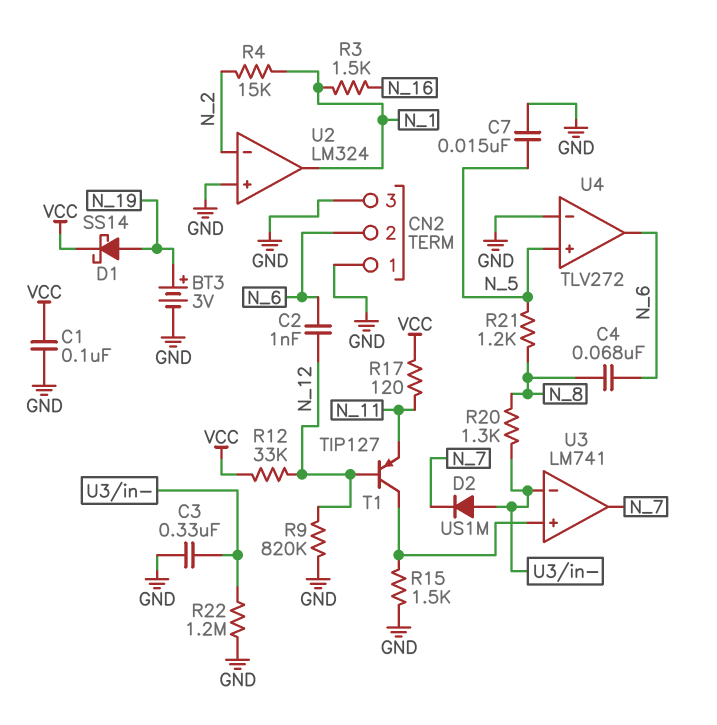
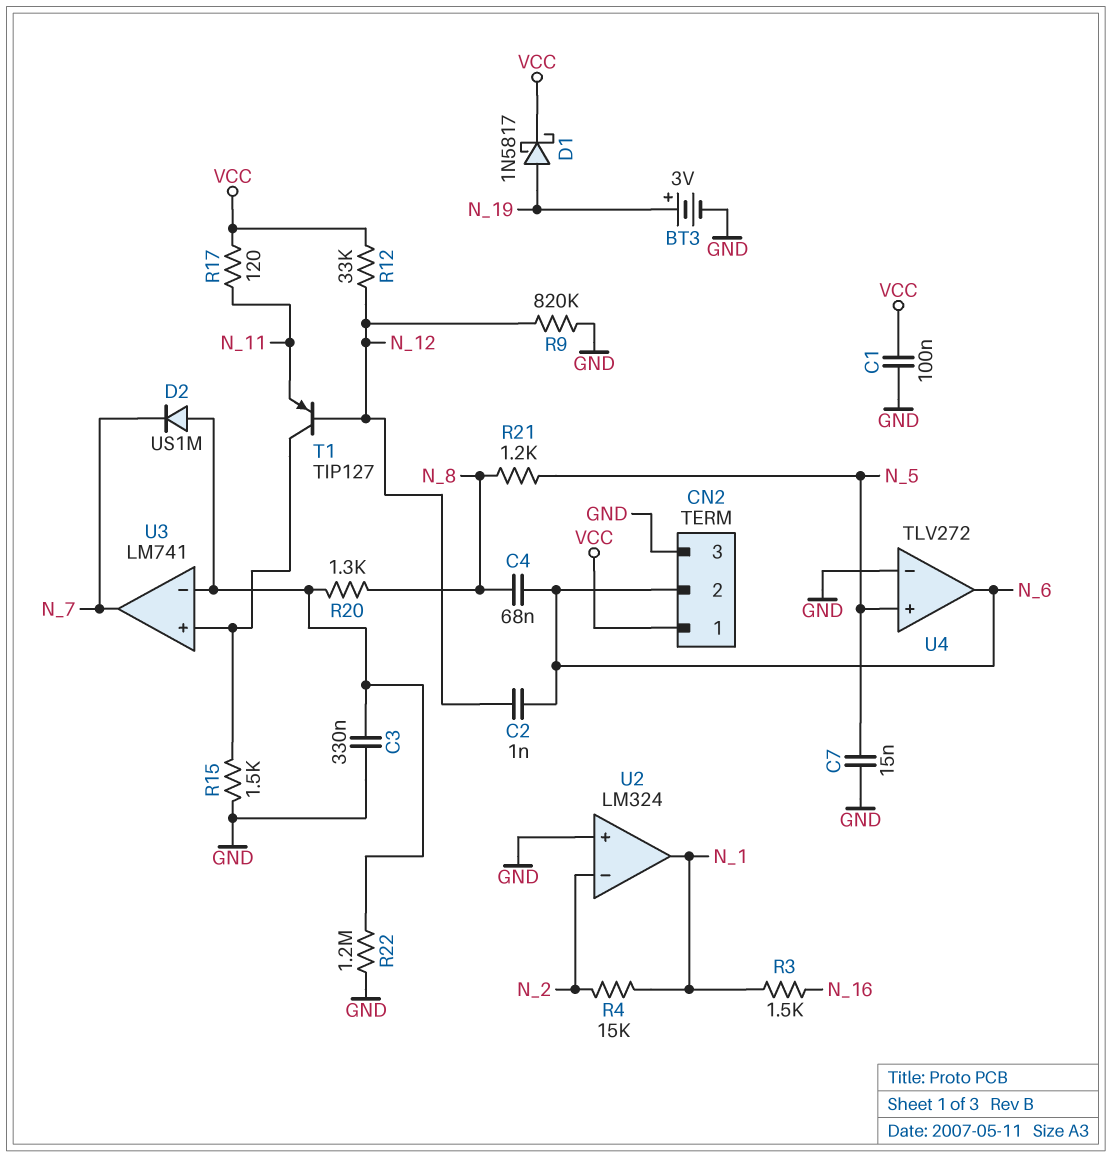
CN2 pin 1: GND -> VCC
D1: schottky SS14 (A N_19, K VCC) -> schottky 1N5817 (A N_19, K VCC)

